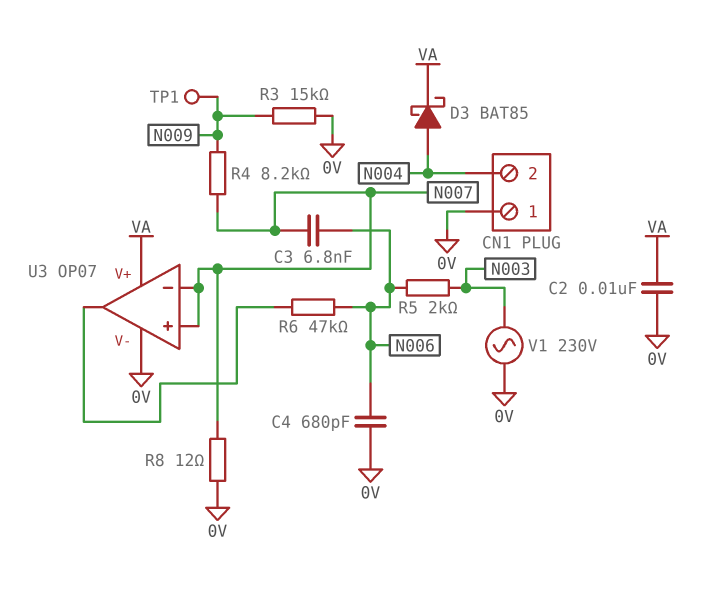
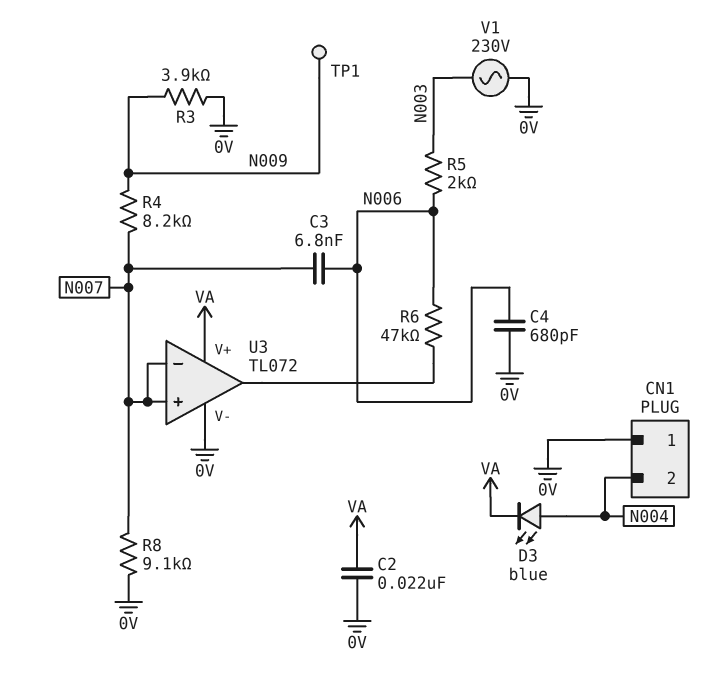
C2: 10nF (0V, VA) -> 22nF (0V, VA)
D3: schottky BAT85 (A N004, K VA) -> LED blue (A N004, K VA)
R3: 15k (0V, N009) -> 3.9k (0V, N009)
R8: 12 (0V, N007) -> 9.1k (0V, N007)
U3: OP07 -> TL072

